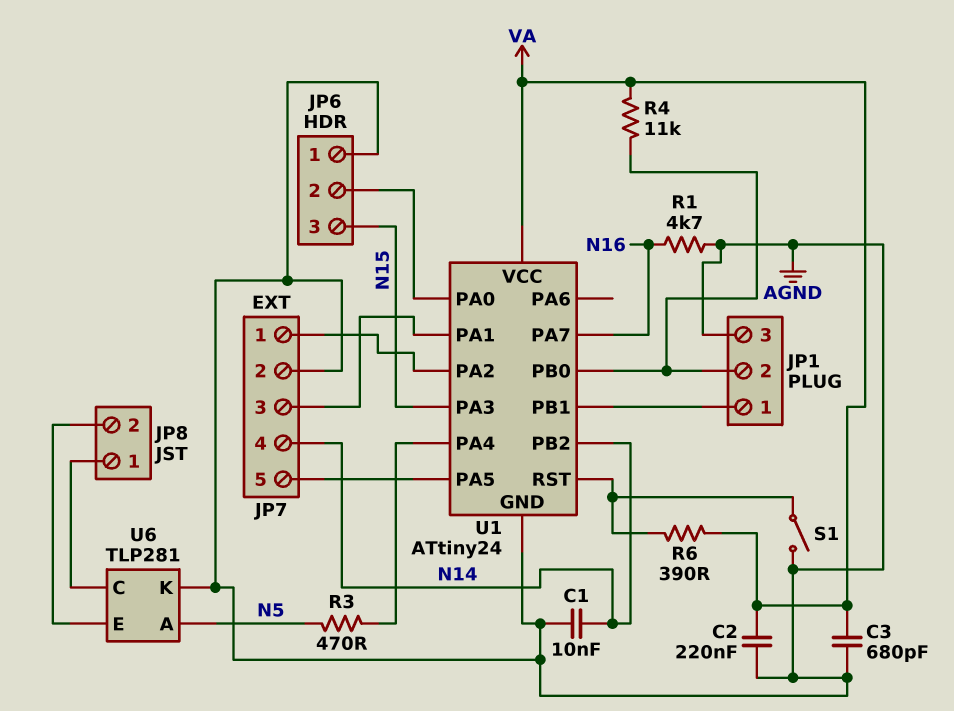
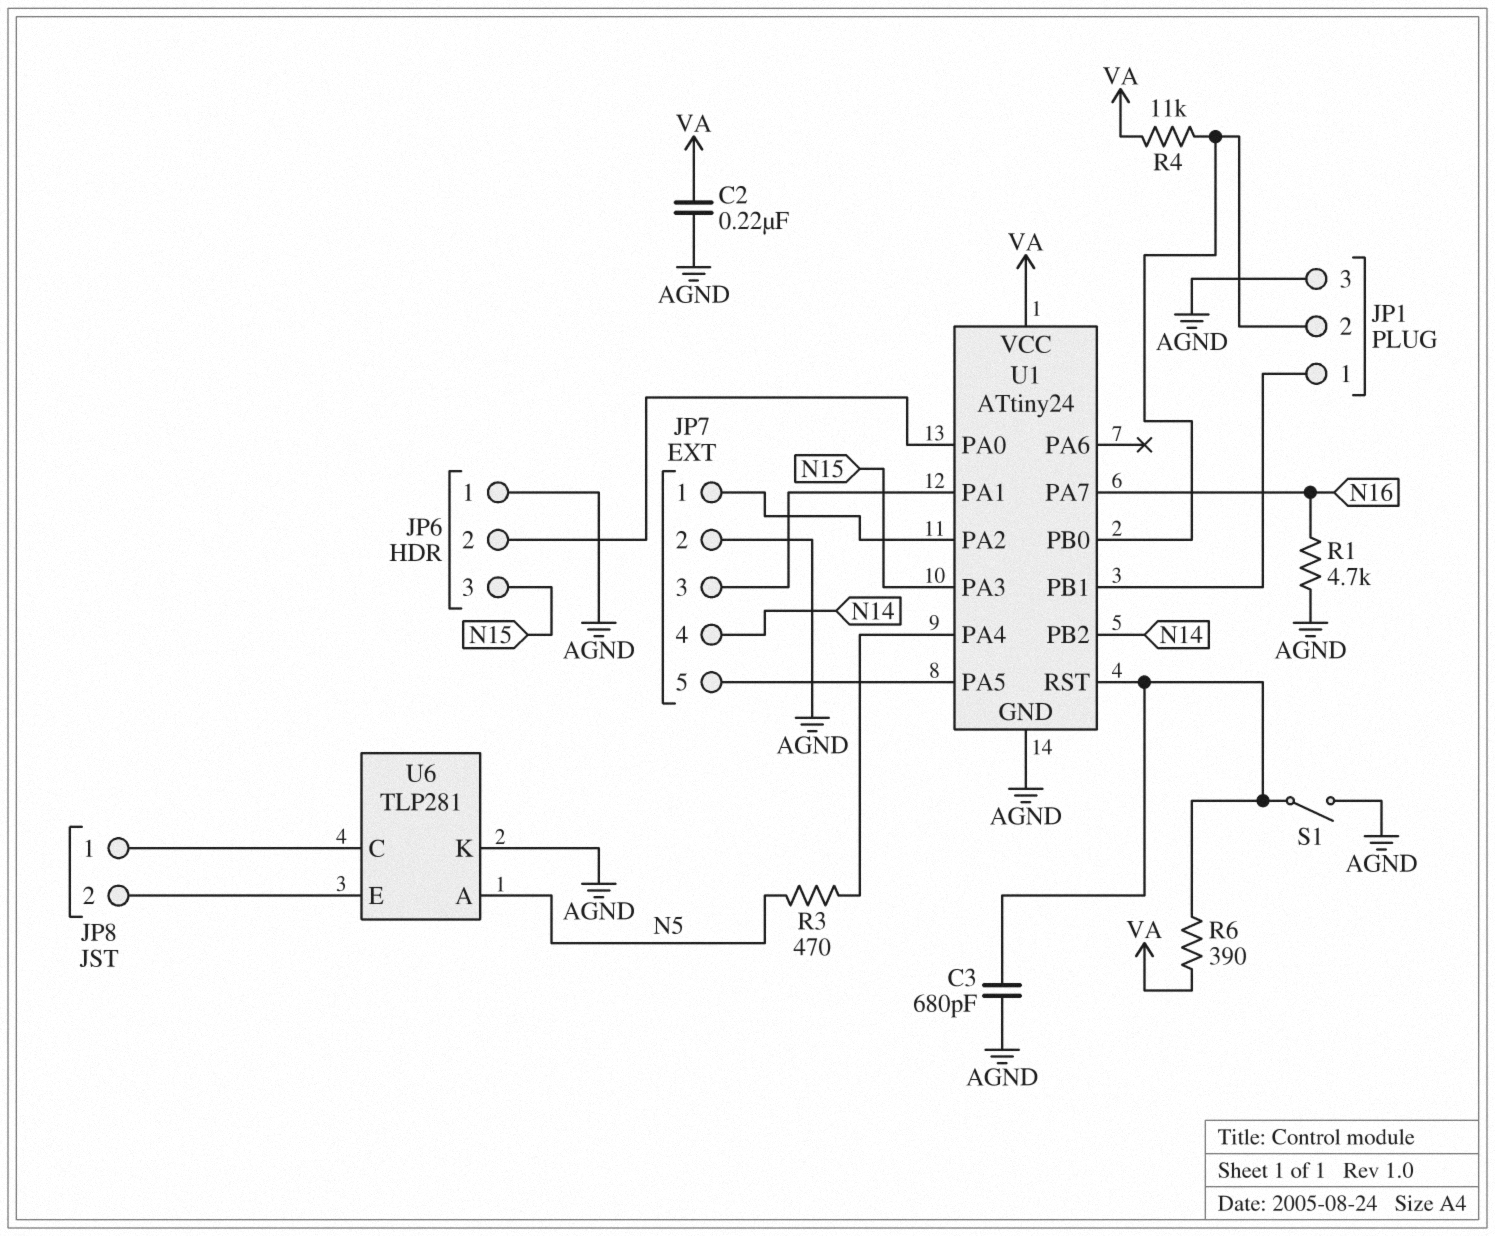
C1: 10nF (AGND, N14) -> none
C3: 680pF (AGND, VA) -> 680pF (AGND, U1/RST)

